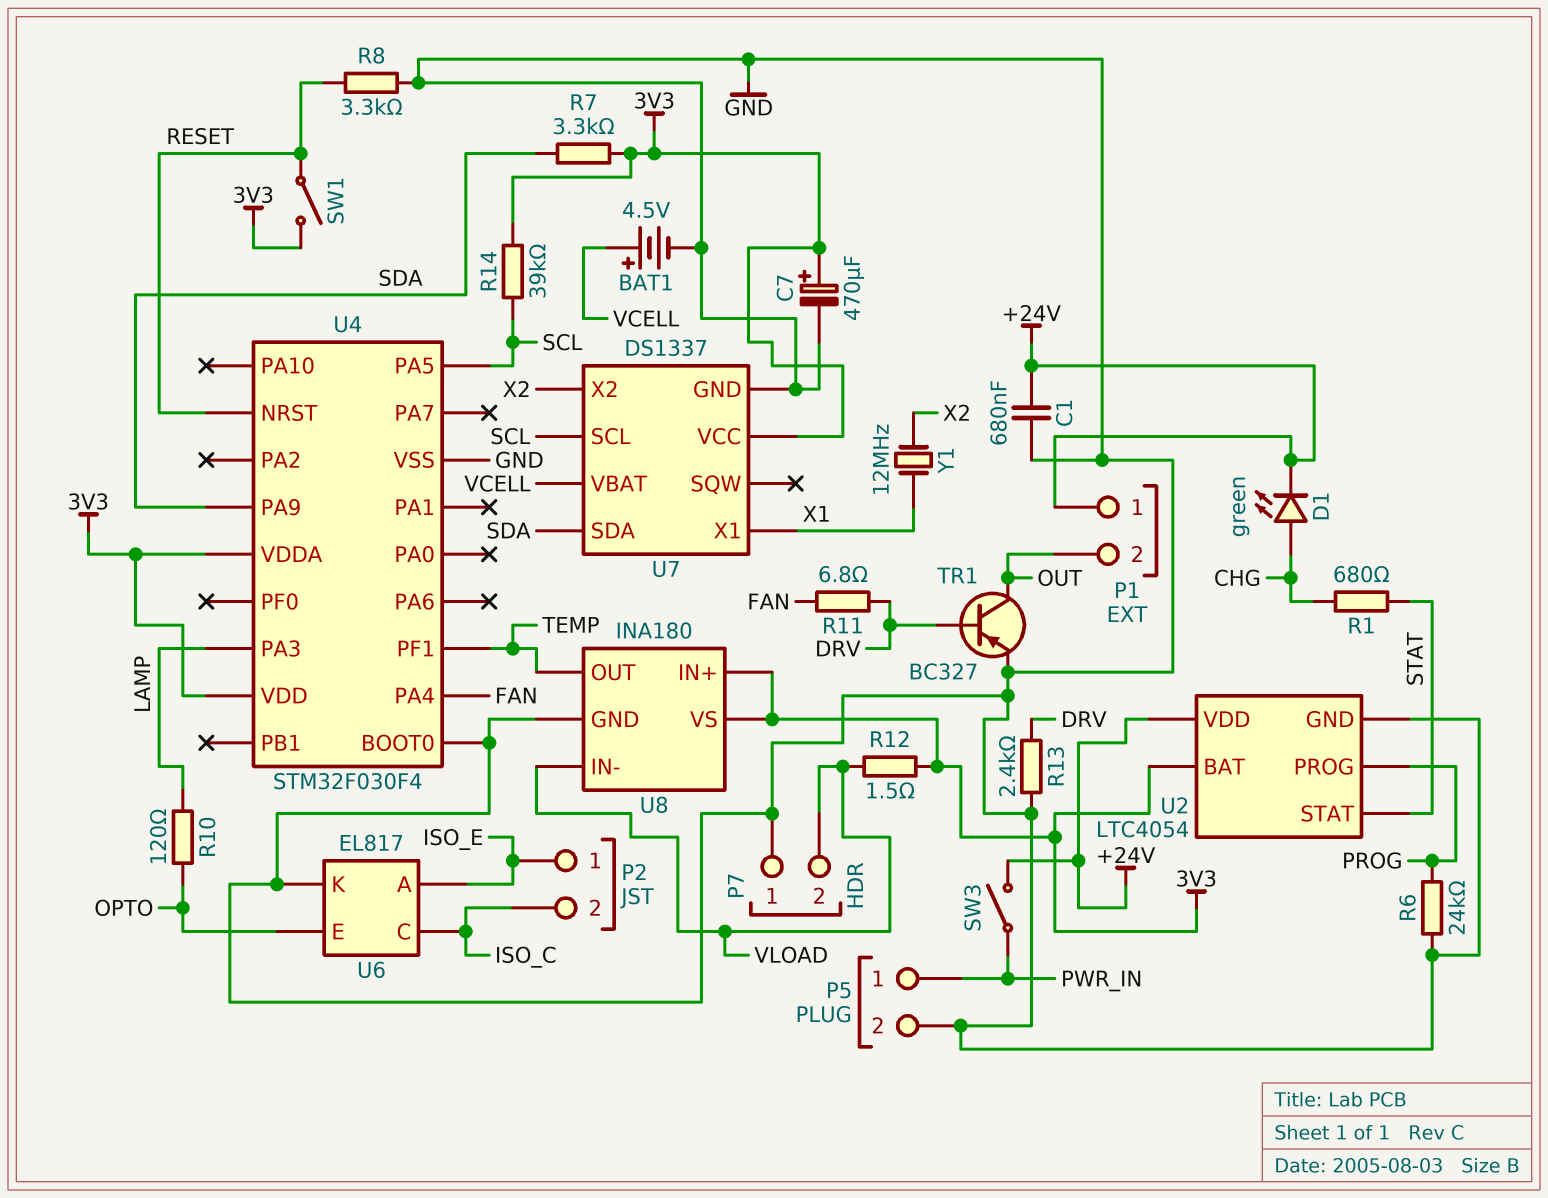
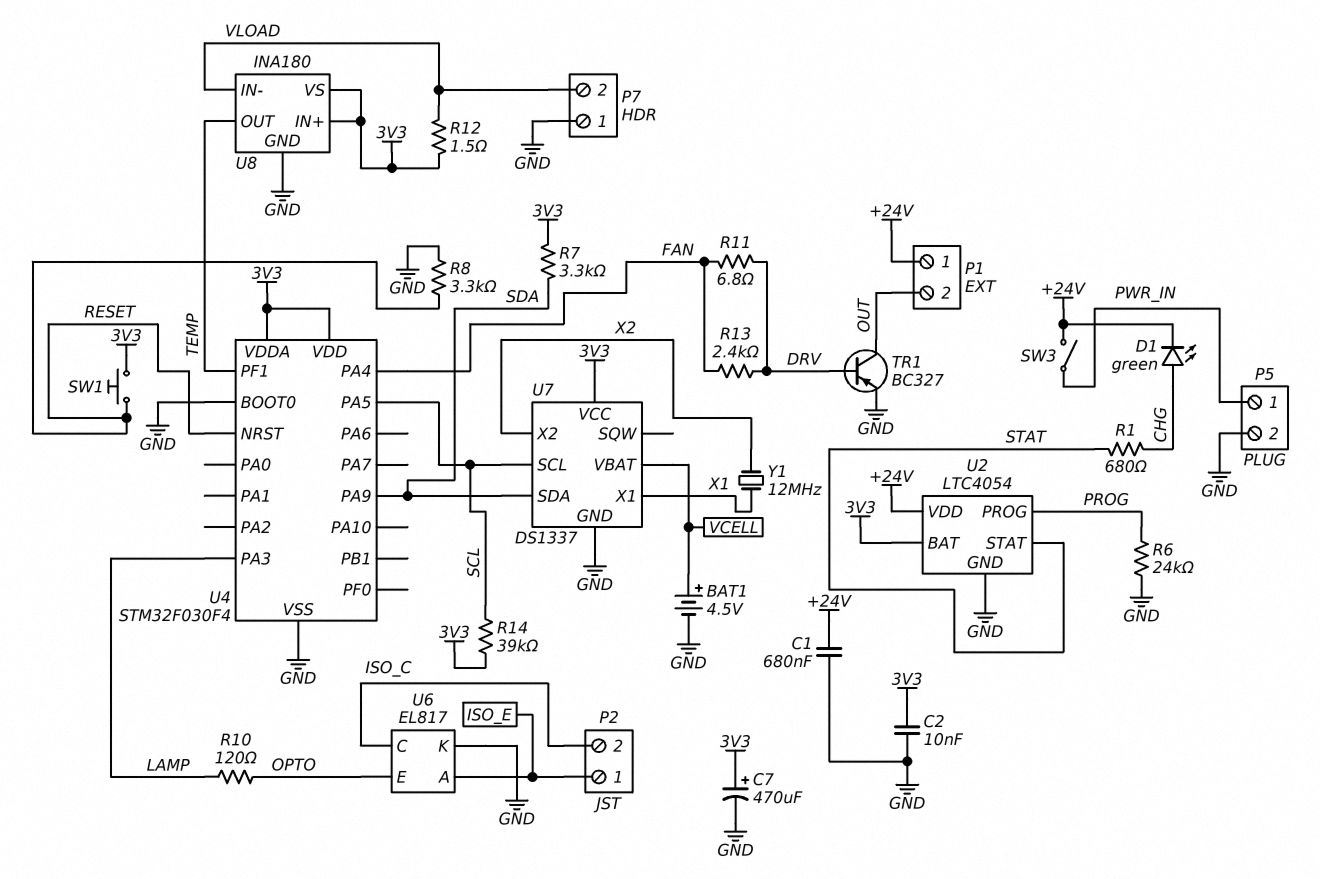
C2: none -> 10nF (3V3, GND)
R13: 2.4k (DRV, GND) -> 2.4k (DRV, FAN)
SW1: switch (3V3, RESET) -> button (3V3, RESET)

